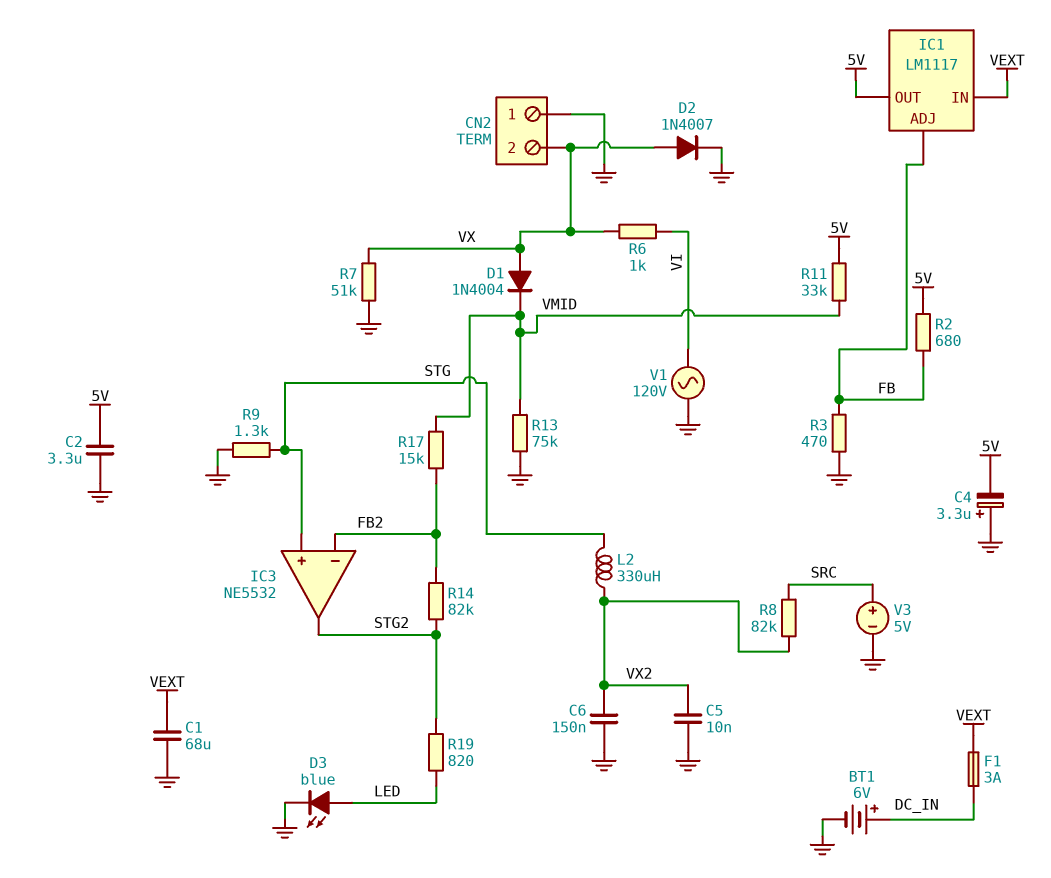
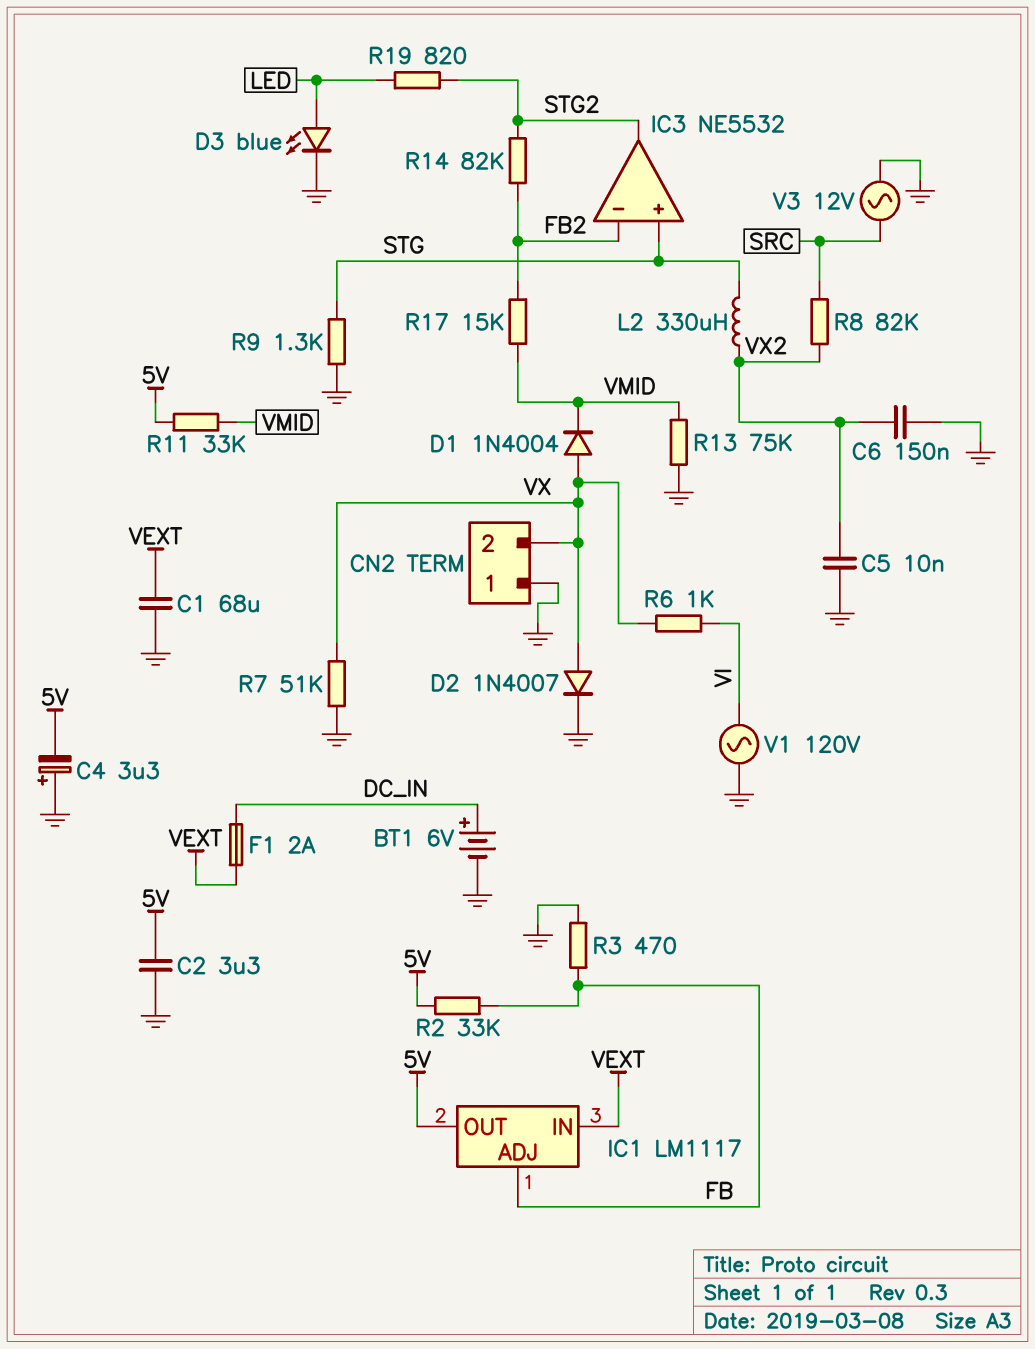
F1: 3A (DC_IN, VEXT) -> 2A (DC_IN, VEXT)
R2: 680 (5V, FB) -> 33k (5V, FB)
V3: 5V (plus SRC, minus GND) -> AC 12V (GND, SRC)

